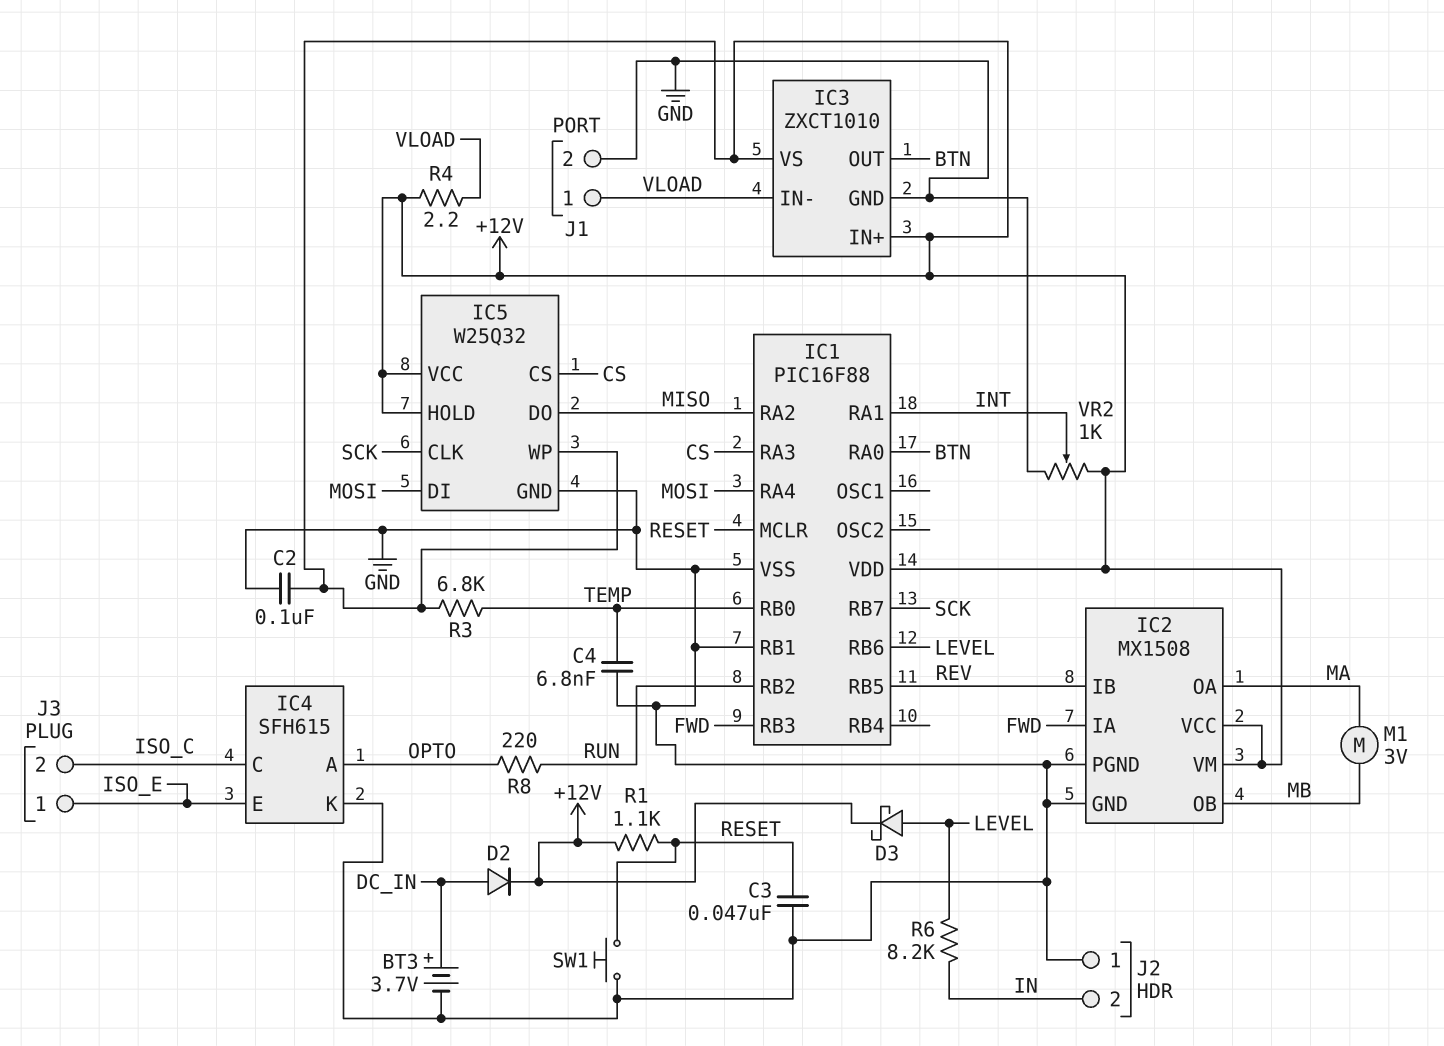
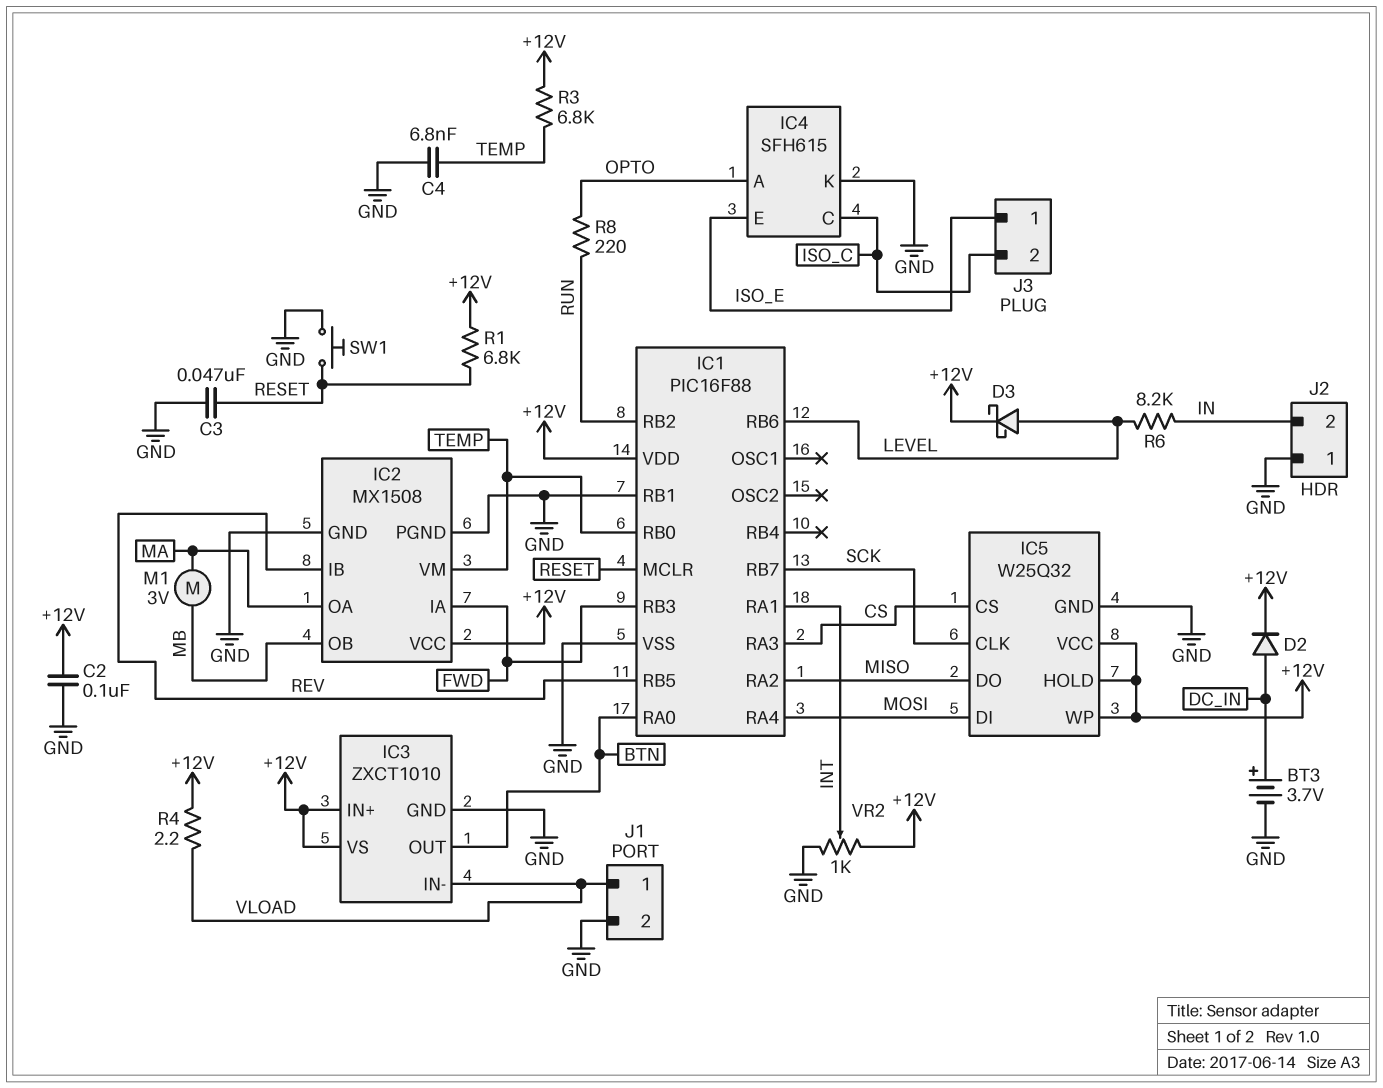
IC2 pin VM: +12V -> TEMP
R1: 1.1k (+12V, RESET) -> 6.8k (+12V, RESET)

